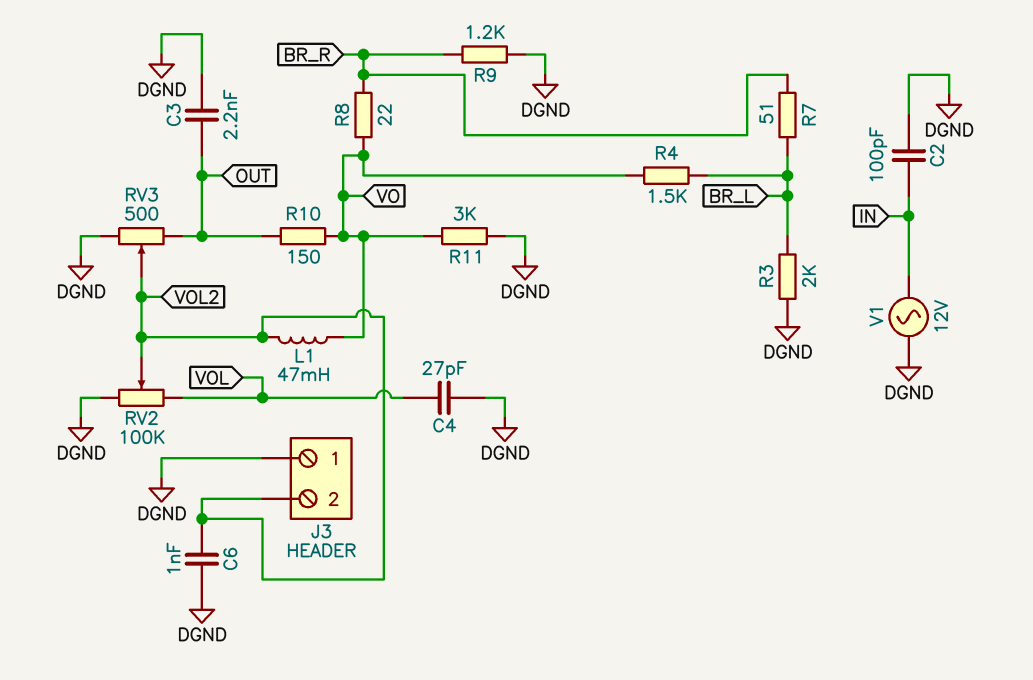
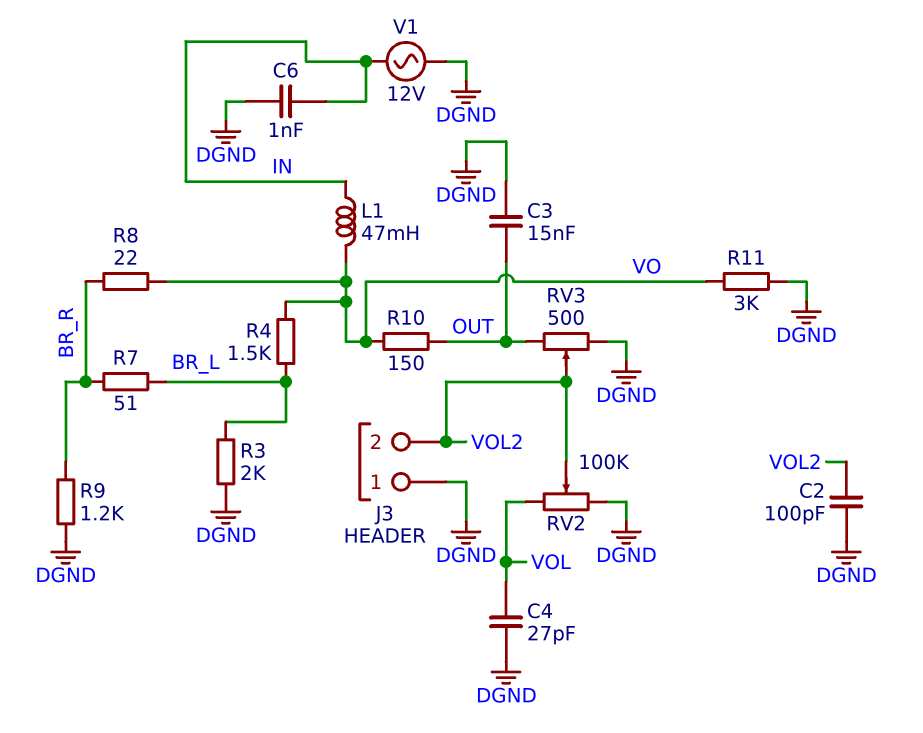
C2: 100pF (DGND, IN) -> 100pF (DGND, VOL2)
C3: 2.2nF (DGND, OUT) -> 15nF (DGND, OUT)
C6: 1nF (DGND, VOL2) -> 1nF (DGND, IN)
L1: 47mH (VO, VOL2) -> 47mH (IN, VO)

